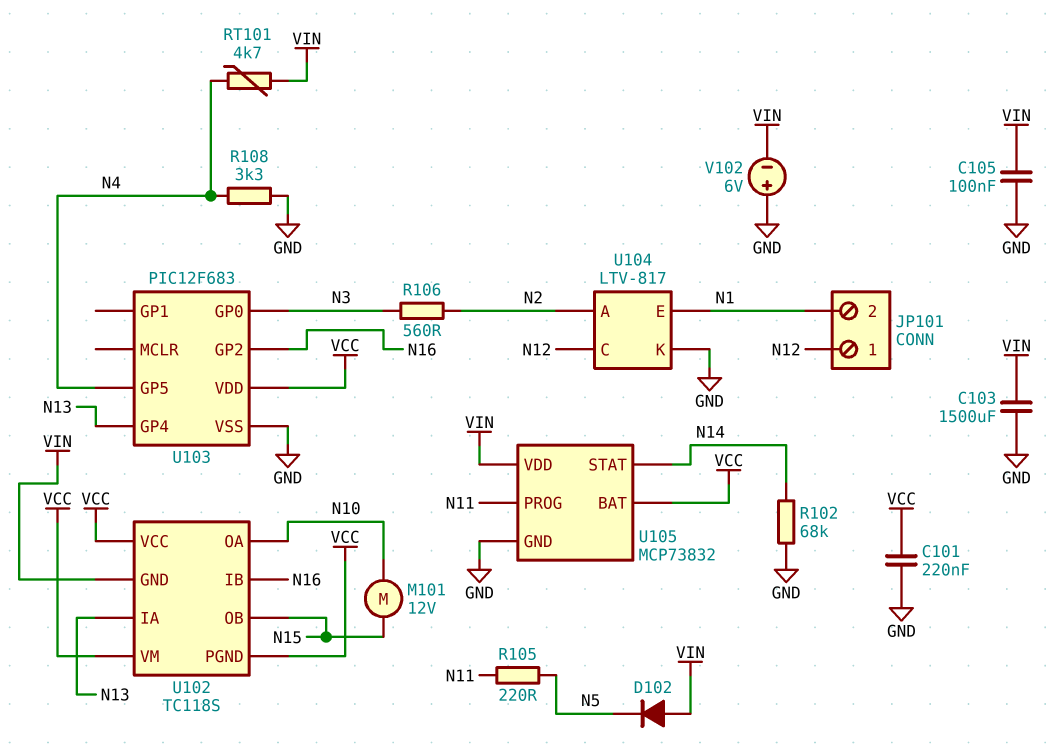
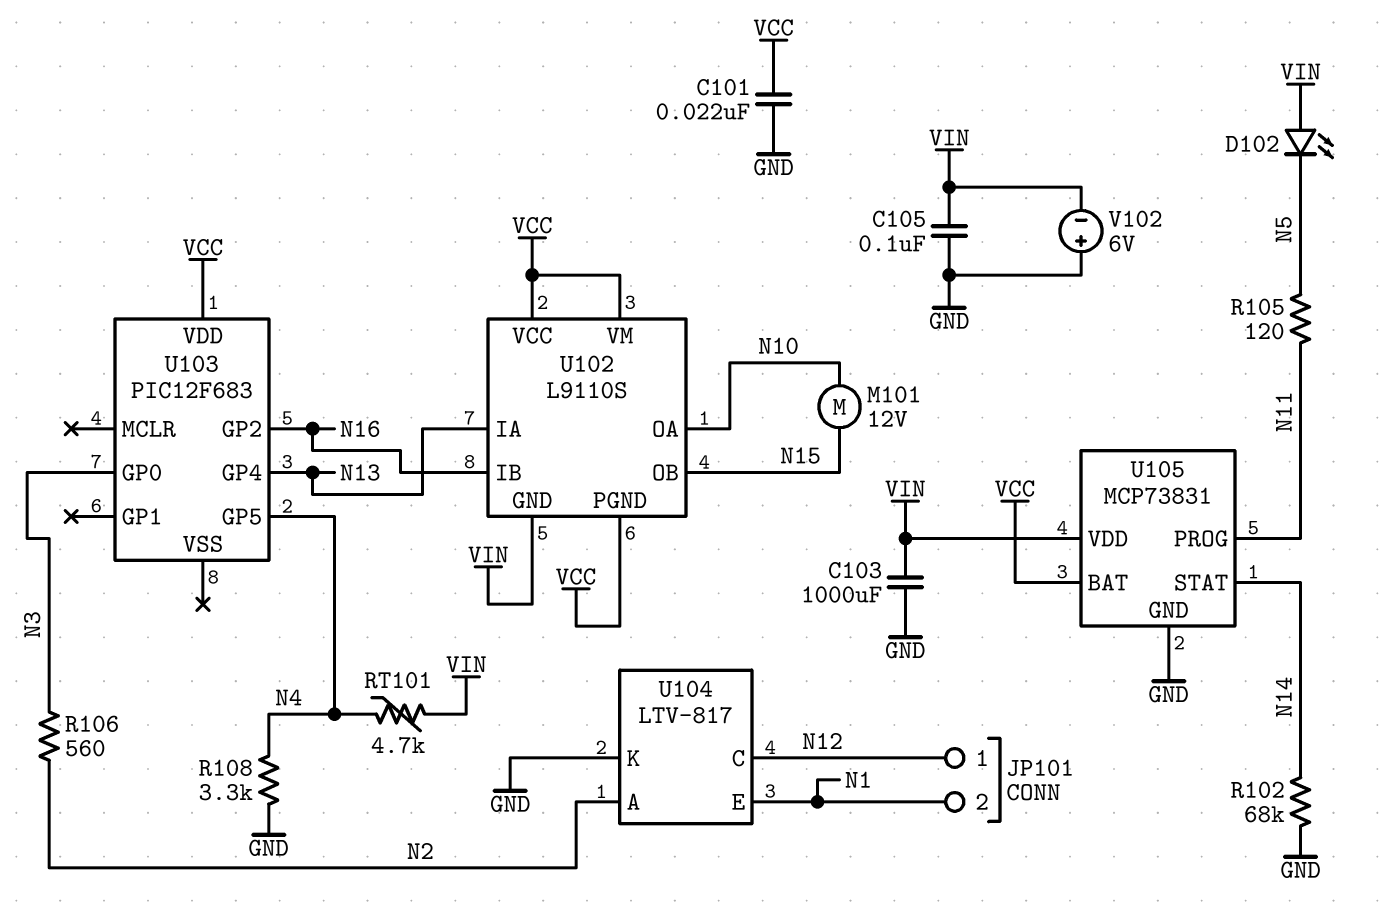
C101: 220nF (GND, VCC) -> 22nF (GND, VCC)
C103: 1500uF (GND, VIN) -> 1000uF (GND, VIN)
D102: diode (A VIN, K N5) -> LED (A VIN, K N5)
R105: 220 (N5, N11) -> 120 (N5, N11)
U102: TC118S -> L9110S
U103 pin VSS: GND -> none
U105: MCP73832 -> MCP73831

